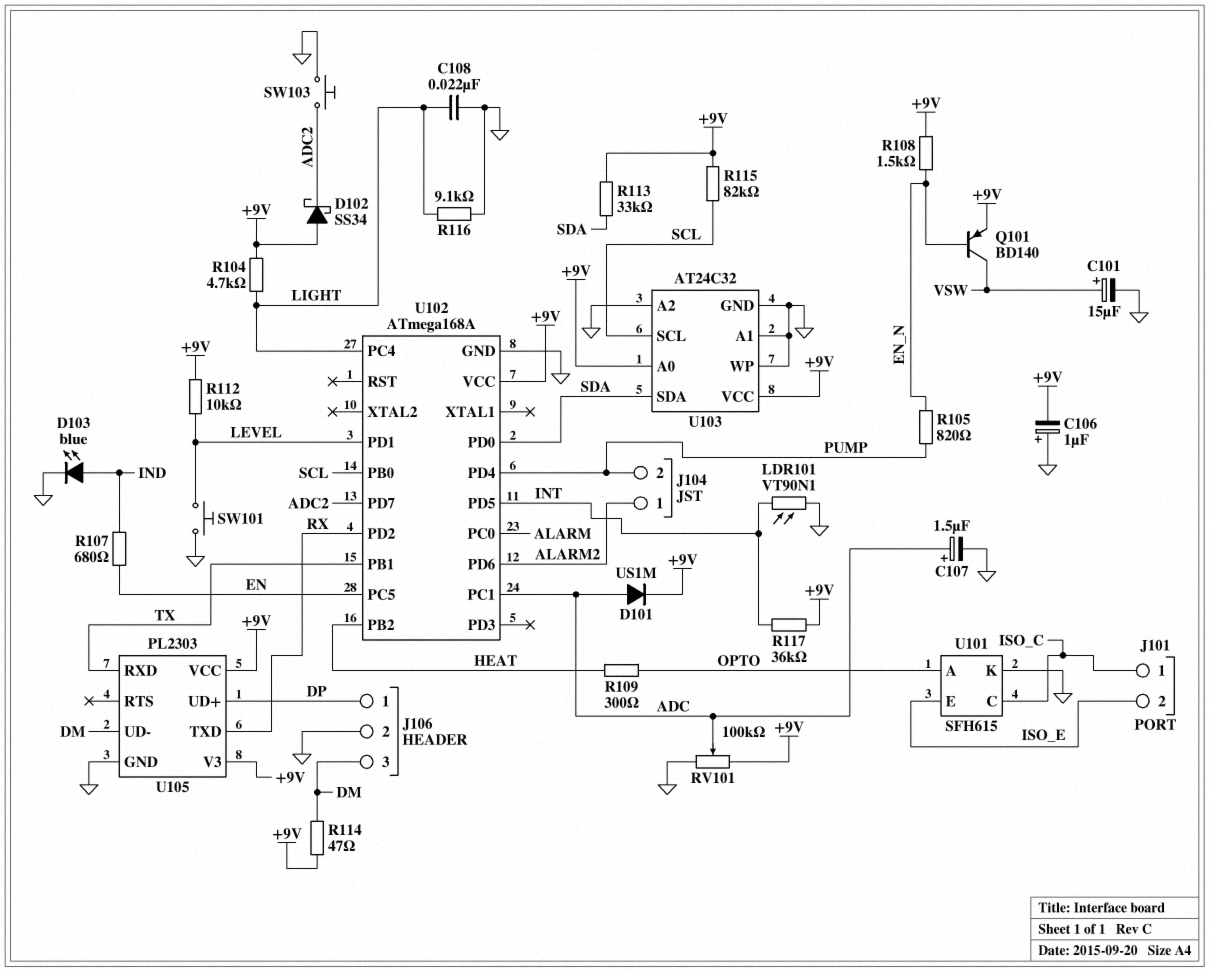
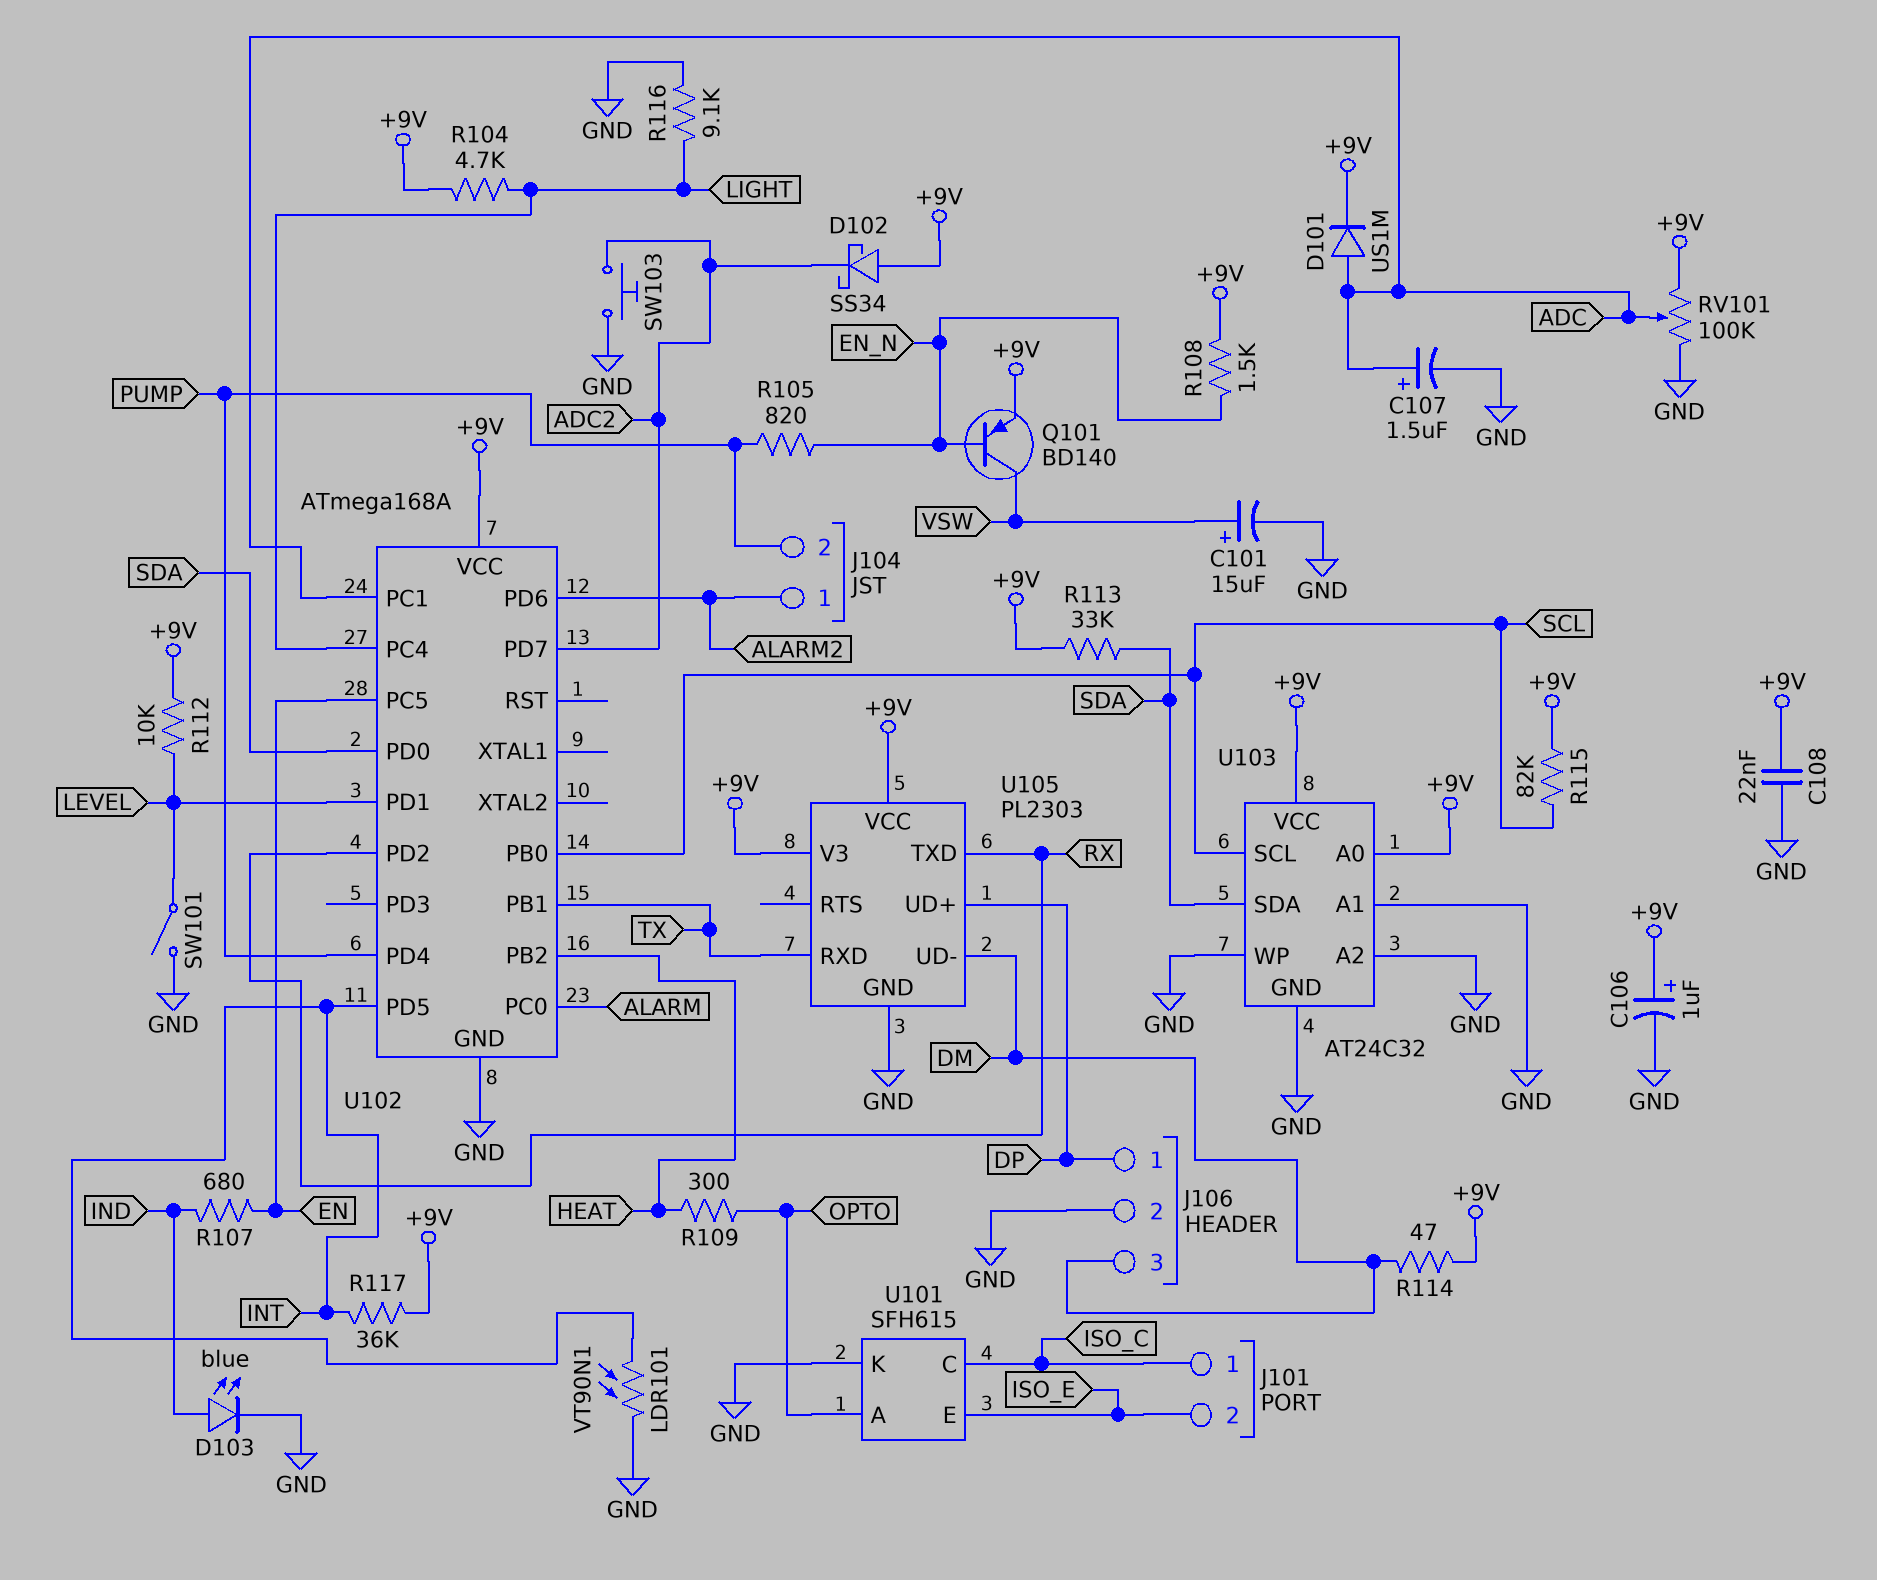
C106: 1uF (plus GND, minus +9V) -> 1uF (plus +9V, minus GND)
C108: 22nF (GND, LIGHT) -> 22nF (+9V, GND)
SW101: button (GND, LEVEL) -> switch (GND, LEVEL)

